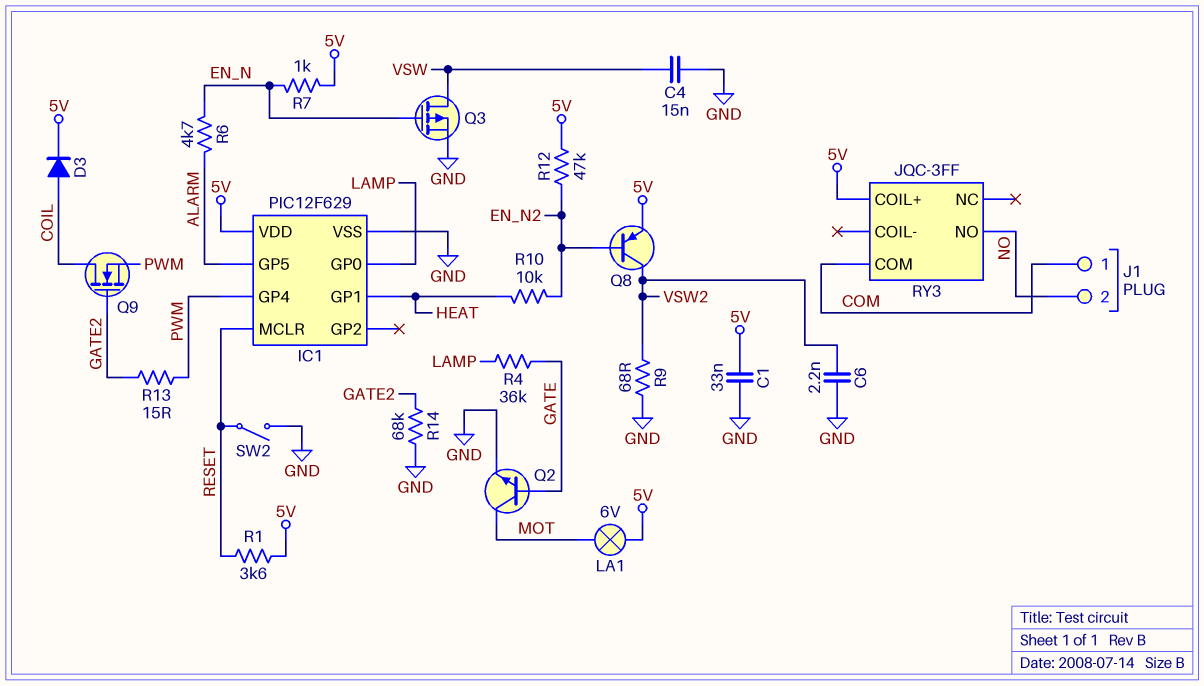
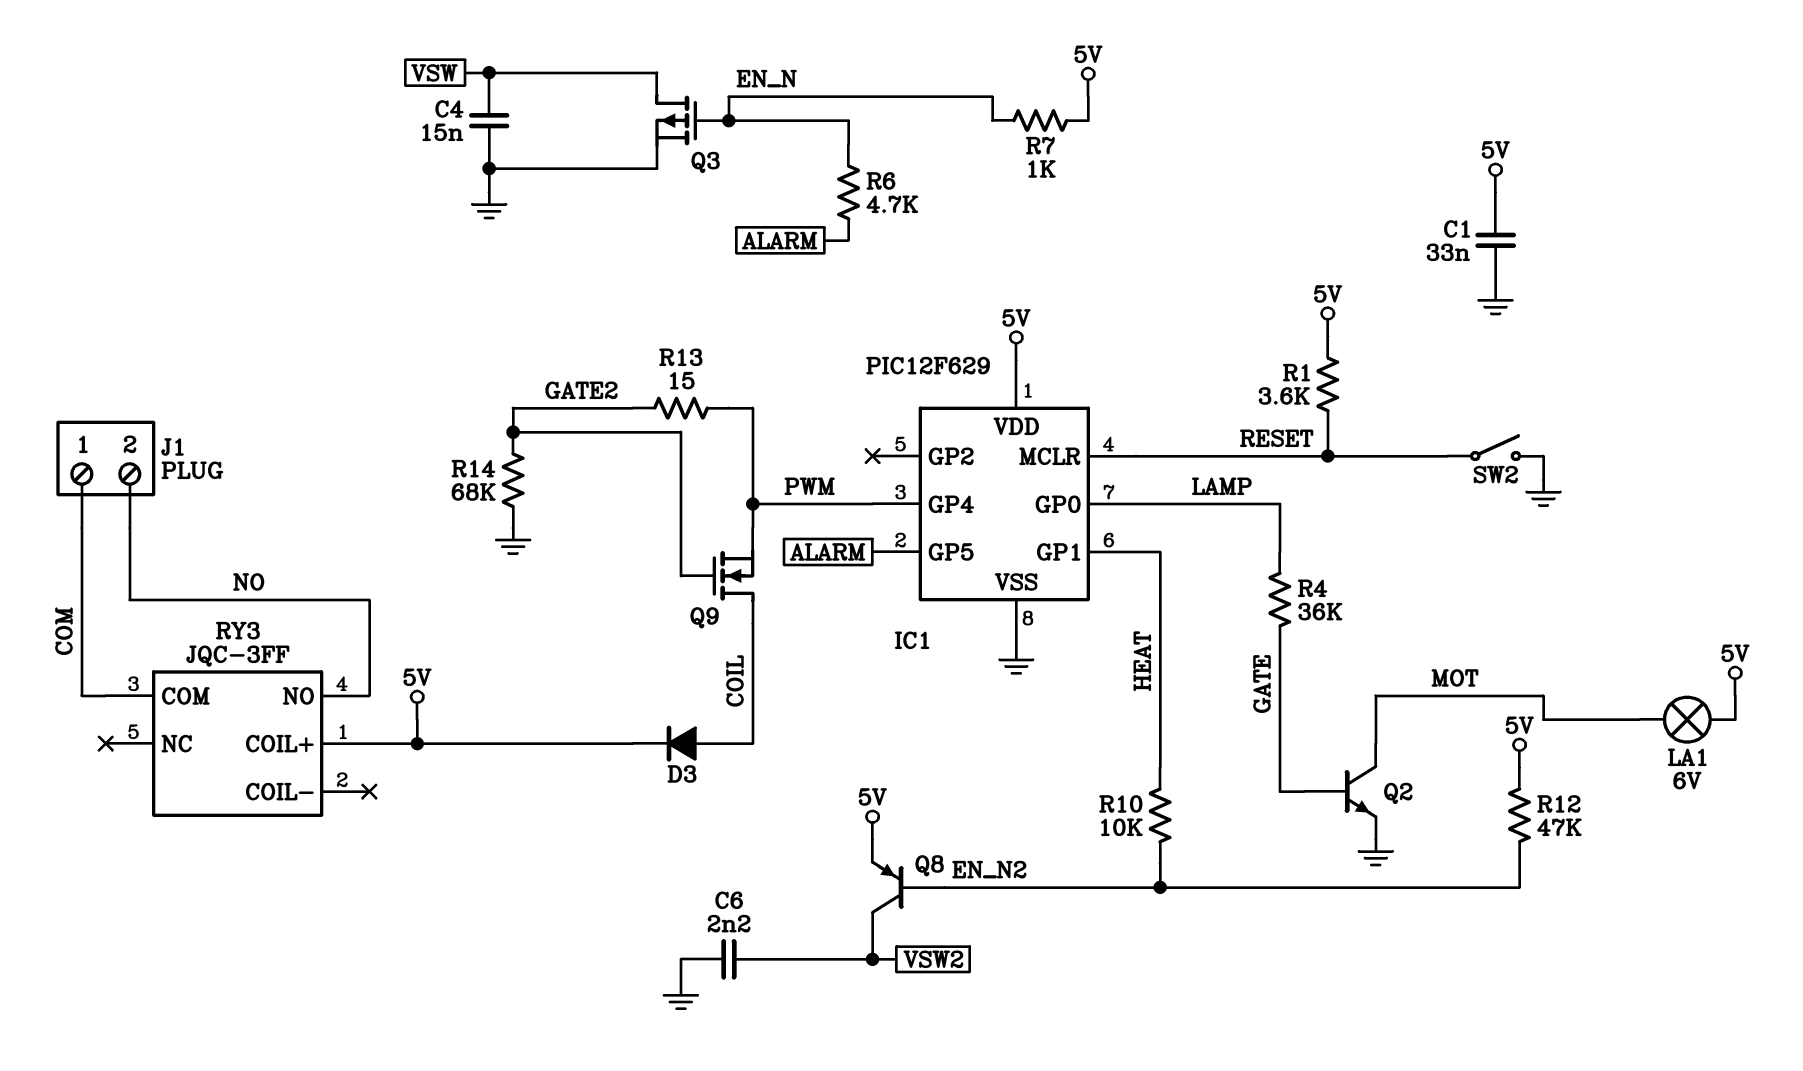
R9: 68 (GND, VSW2) -> none

